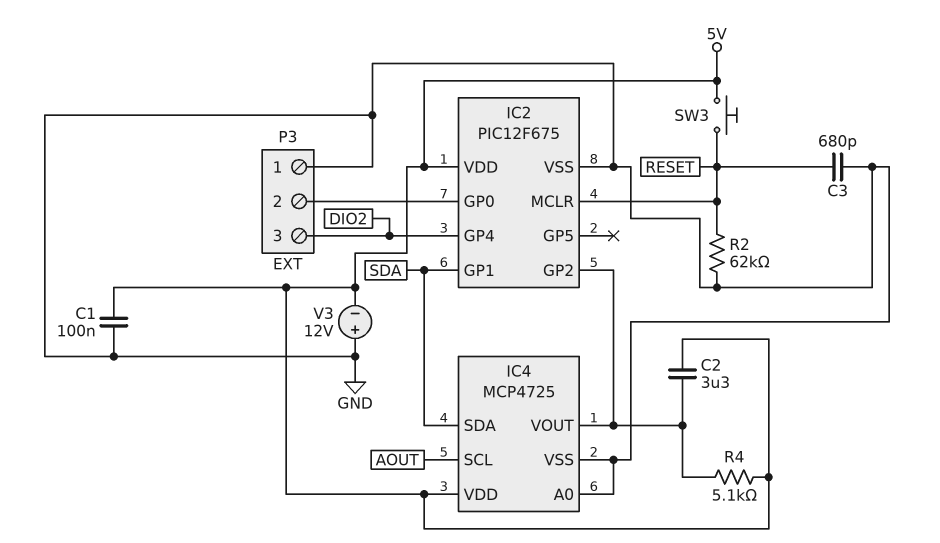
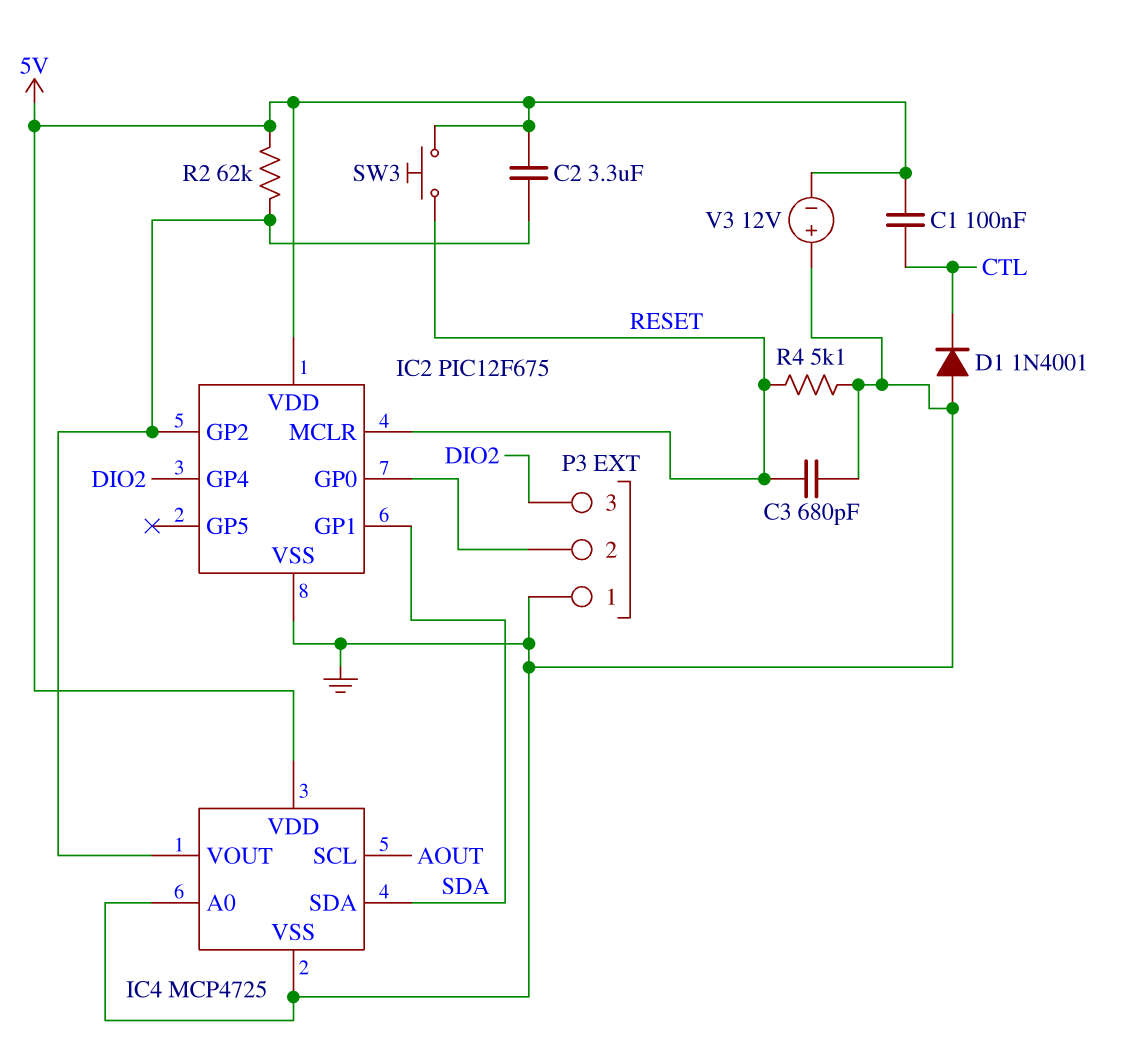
C1: 100nF (5V, GND) -> 100nF (5V, CTL)
D1: none -> diode 1N4001 (A GND, K CTL)
R2: 62k (GND, RESET) -> 62k (5V, IC2/GP2)
R4: 5.1k (5V, IC2/GP2) -> 5.1k (GND, RESET)

